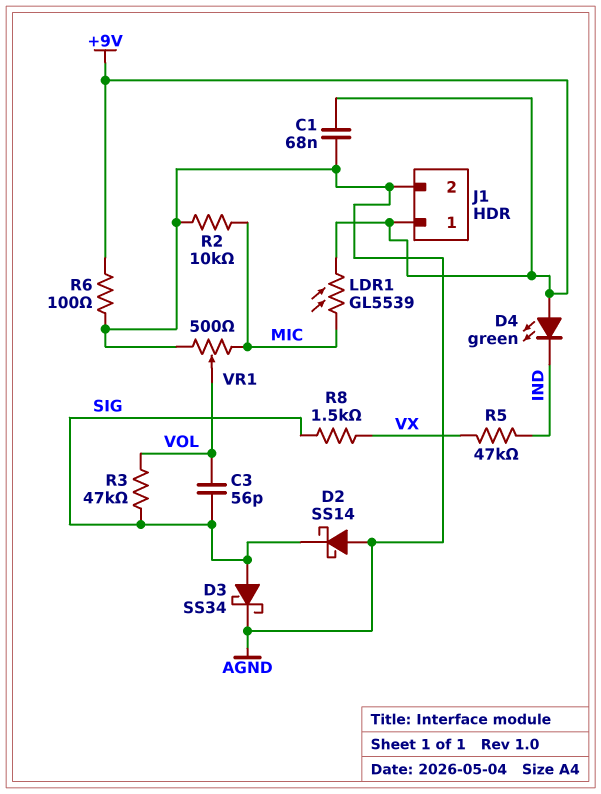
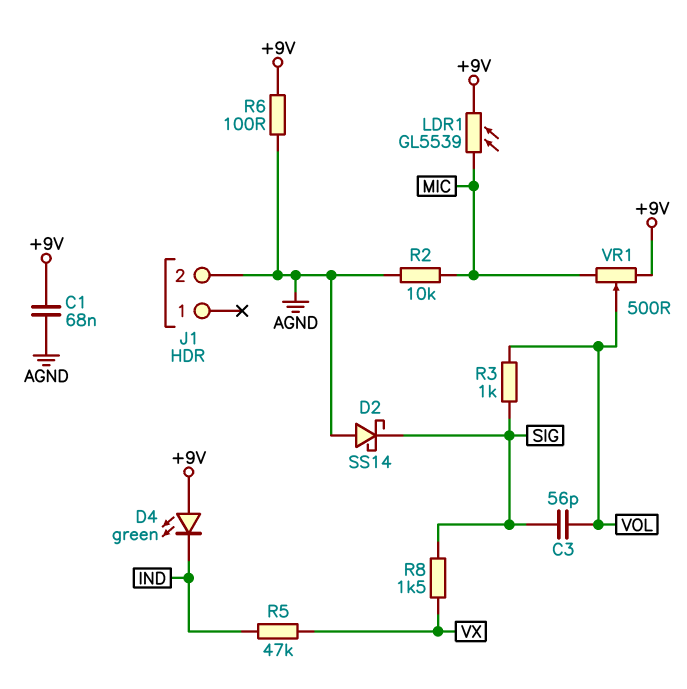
D3: schottky SS34 (A SIG, K AGND) -> none
J1 pin 1: +9V -> none
R3: 47k (SIG, VOL) -> 1k (SIG, VOL)
VR1: 500 (AGND, MIC, wiper VOL) -> 500 (+9V, MIC, wiper VOL)

